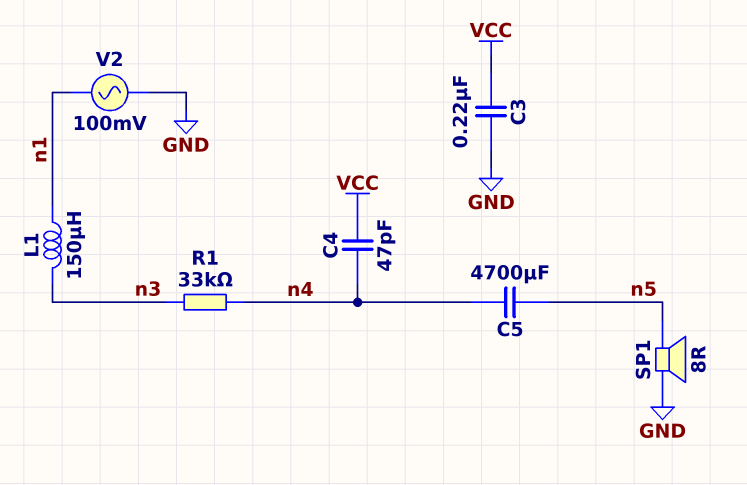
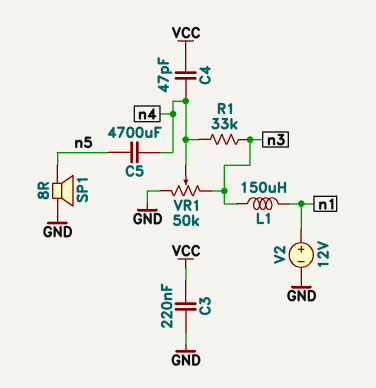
V2: AC 100mV (GND, n1) -> 12V (plus n1, minus GND)
VR1: none -> 50k (GND, n3, wiper n4)

